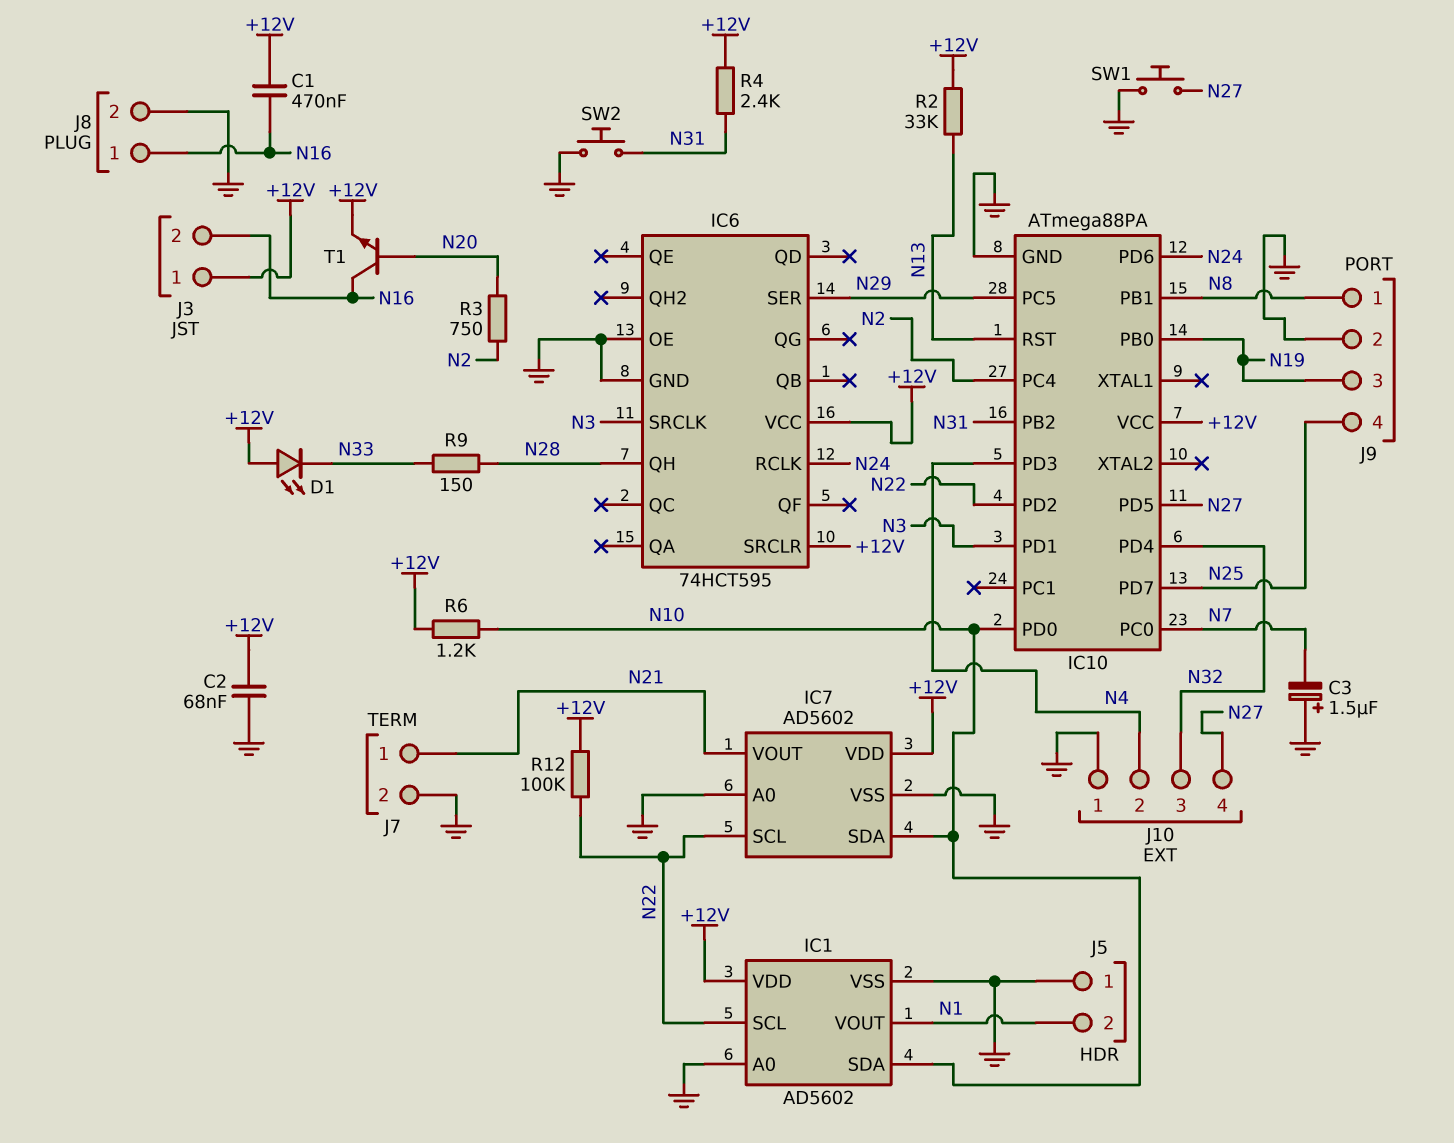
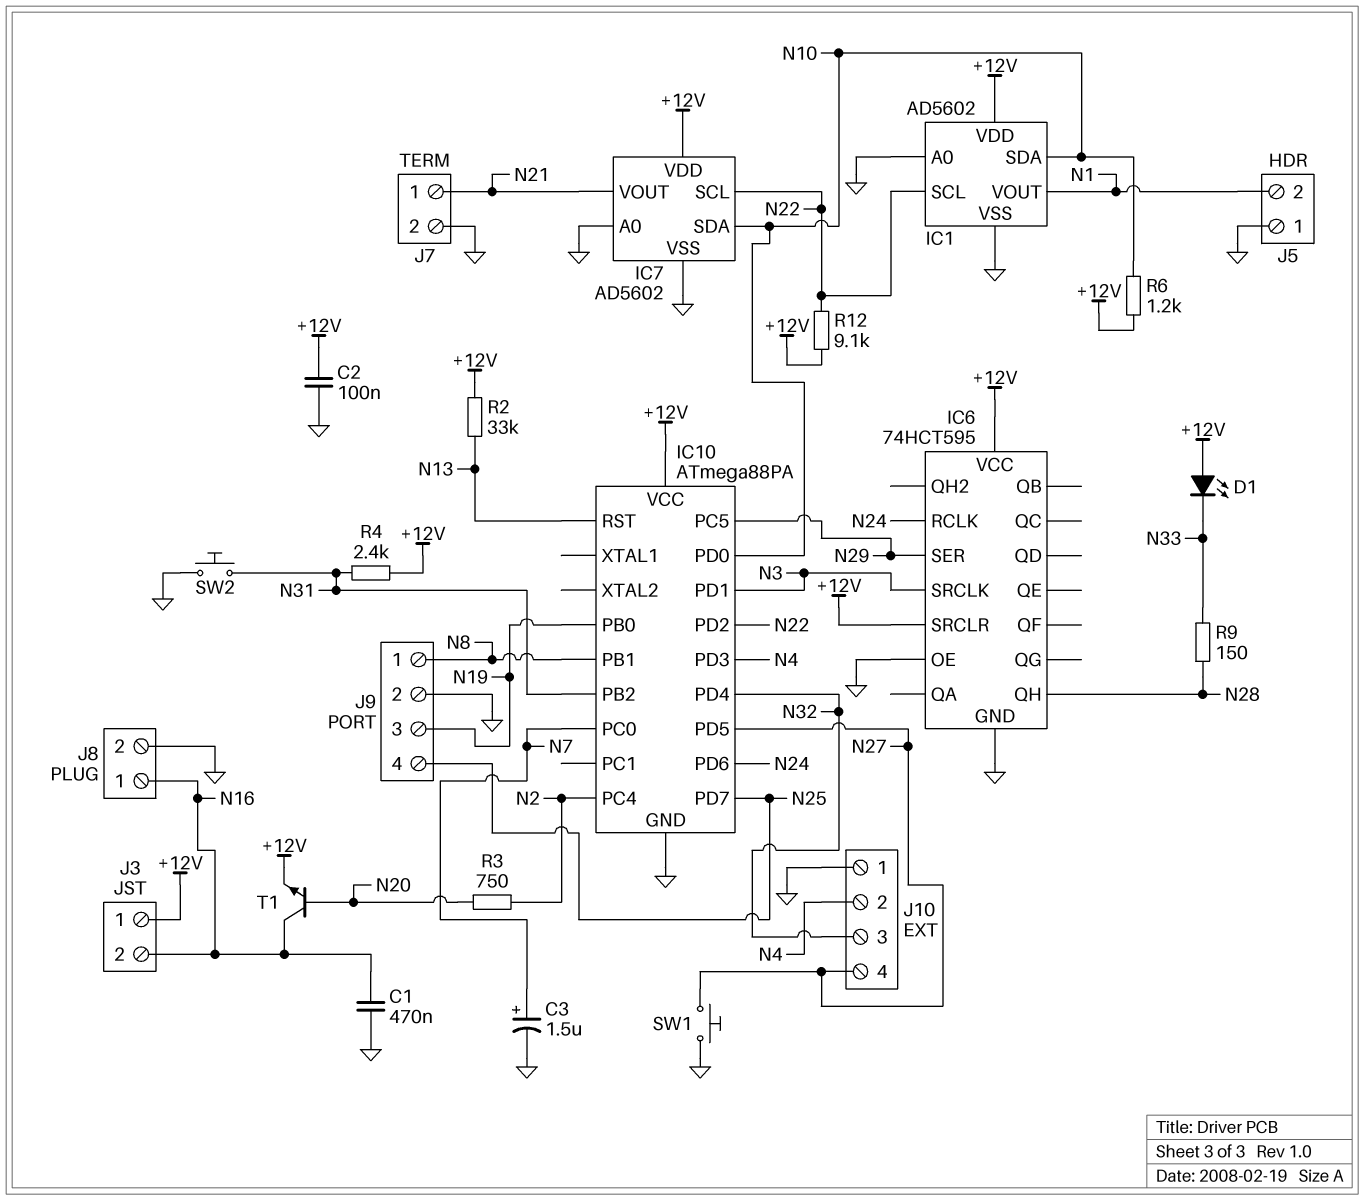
C1: 470nF (+12V, N16) -> 470nF (GND, N16)
C2: 68nF (+12V, GND) -> 100nF (+12V, GND)
C3: 1.5uF (plus GND, minus N7) -> 1.5uF (plus N7, minus GND)
R12: 100k (+12V, N22) -> 9.1k (+12V, N22)

